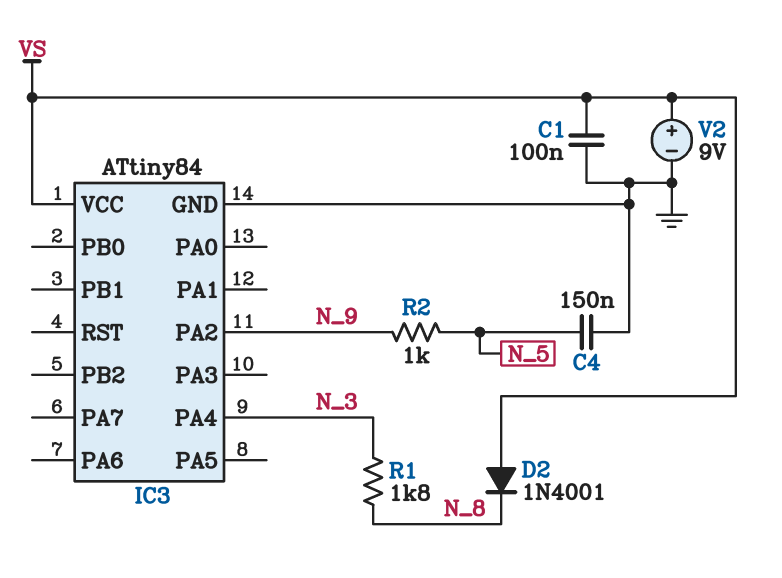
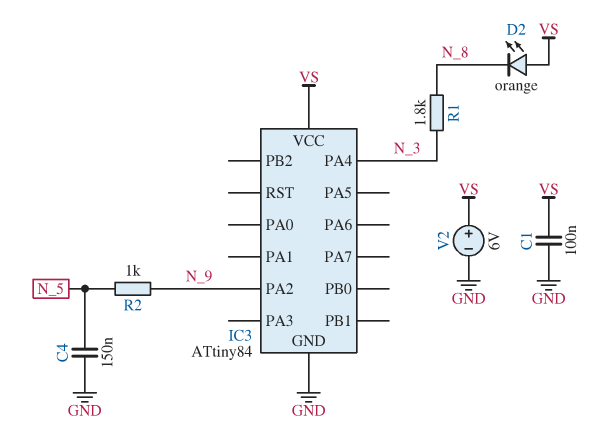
D2: diode 1N4001 (A VS, K N_8) -> LED orange (A VS, K N_8)
V2: 9V (plus VS, minus GND) -> 6V (plus VS, minus GND)

